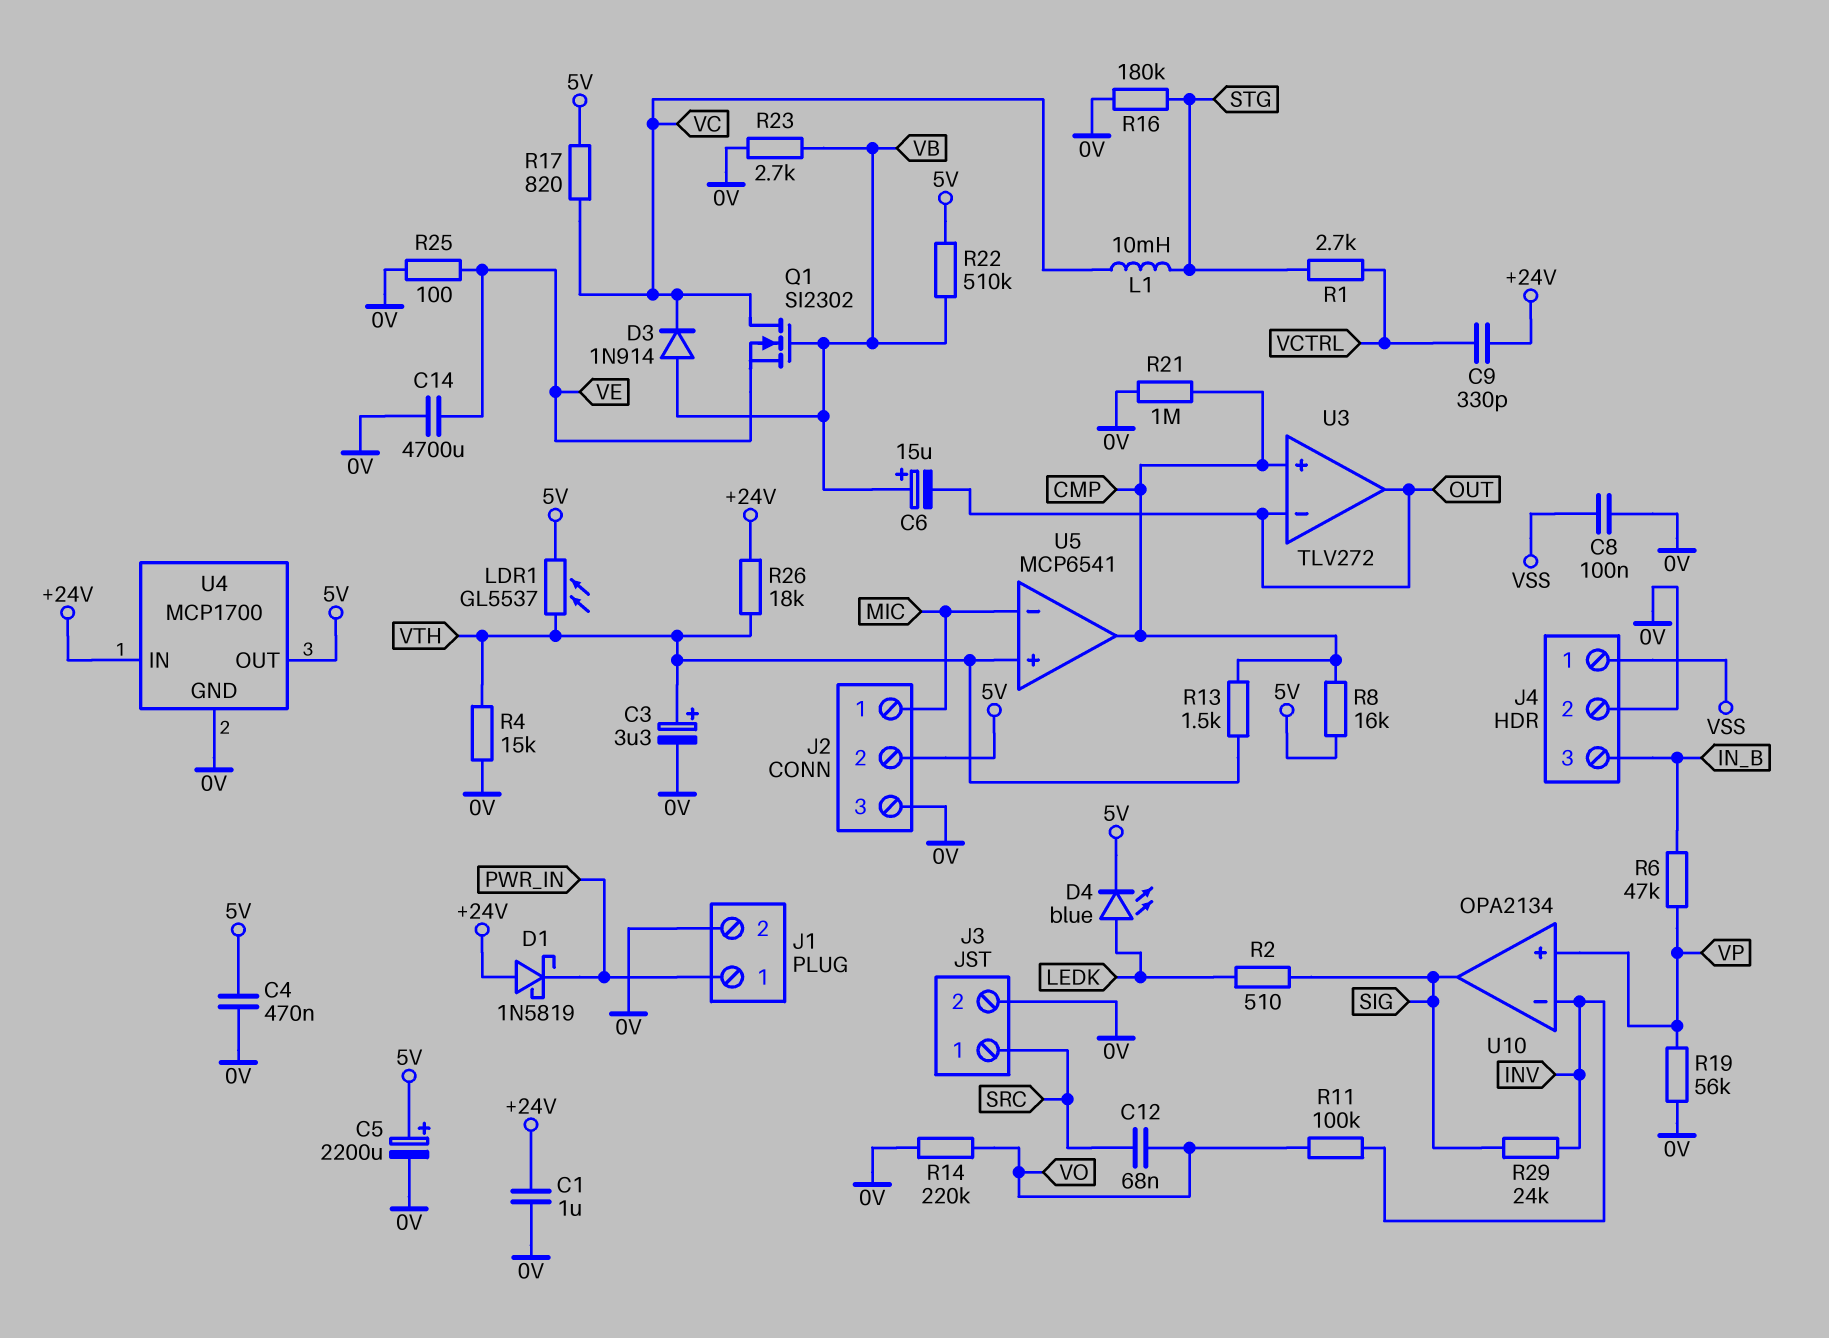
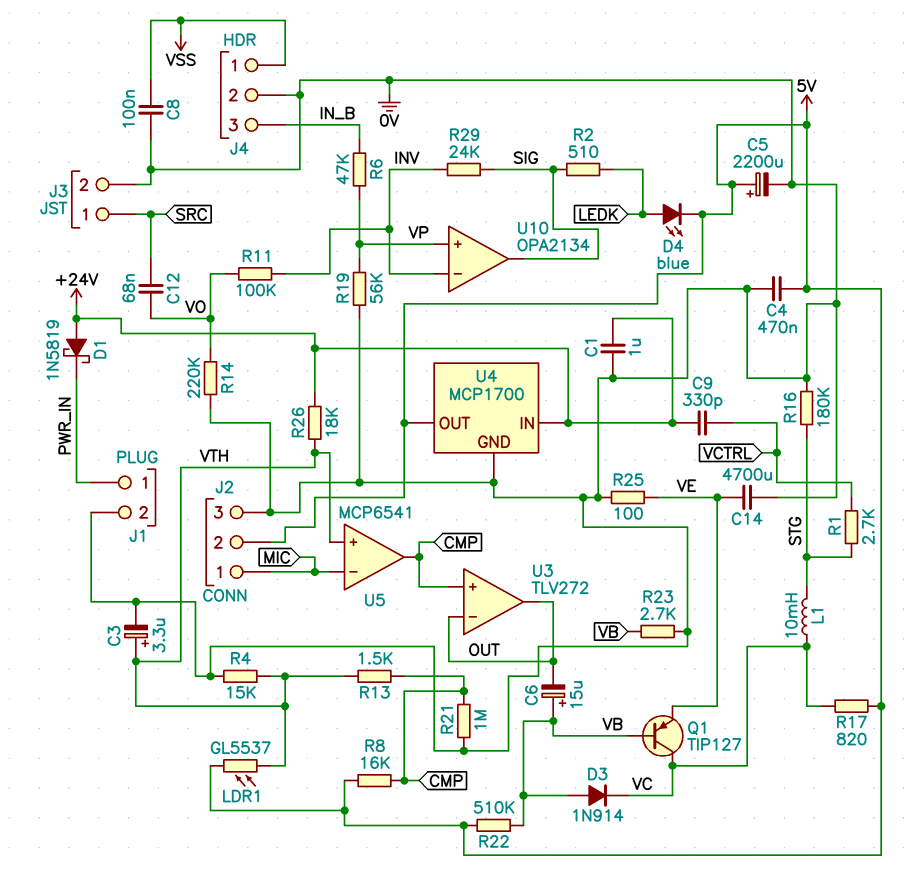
Q1: NMOS SI2302 (G VB, D VC, S VE) -> PNP TIP127 (B VB, C VC, E VE)

